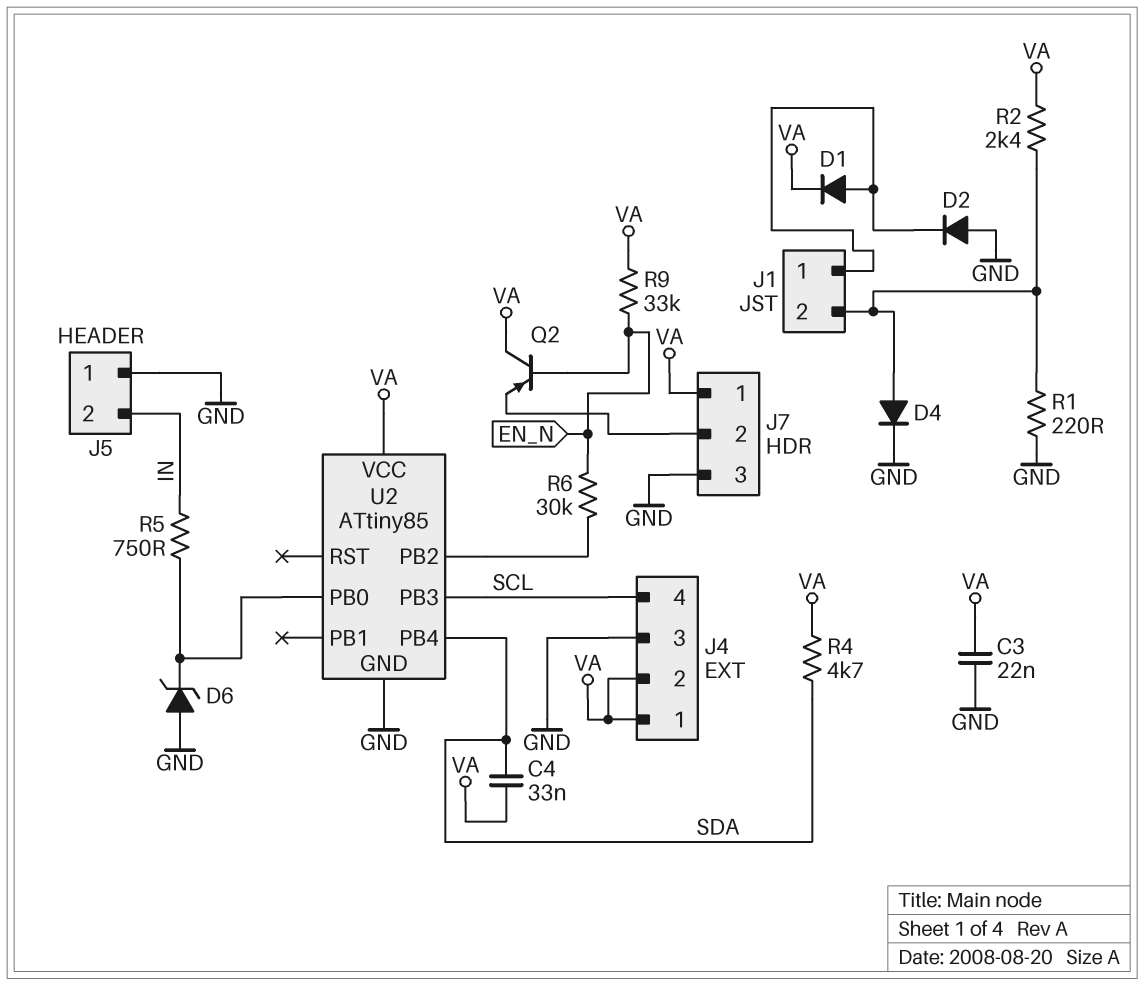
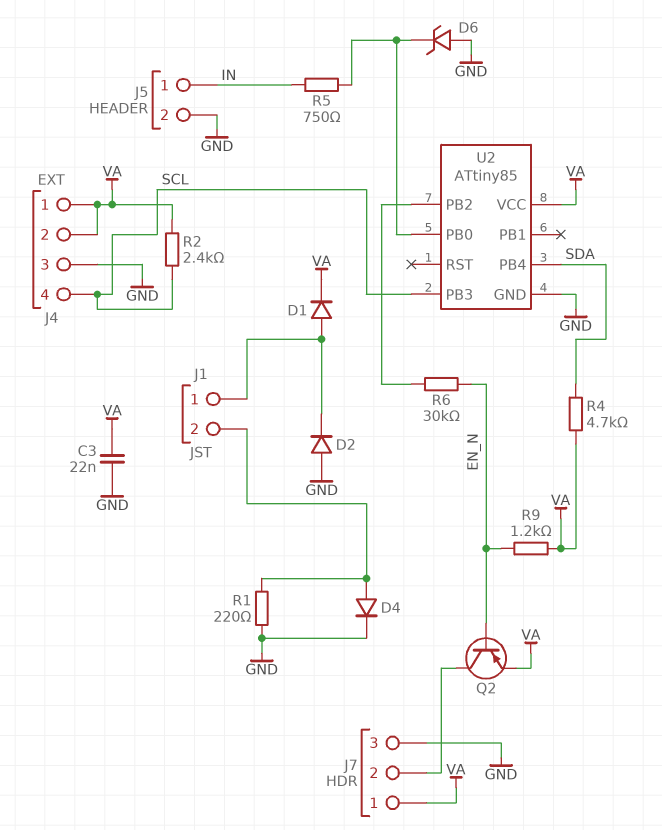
C4: 33nF (SDA, VA) -> none
J5 pin 1: GND -> IN
J5 pin 2: IN -> GND
Q2: PNP (B EN_N, C VA, E J7/2) -> PNP (B EN_N, C J7/2, E VA)
R2: 2.4k (J1/2, VA) -> 2.4k (SCL, VA)
R9: 33k (EN_N, VA) -> 1.2k (EN_N, VA)

